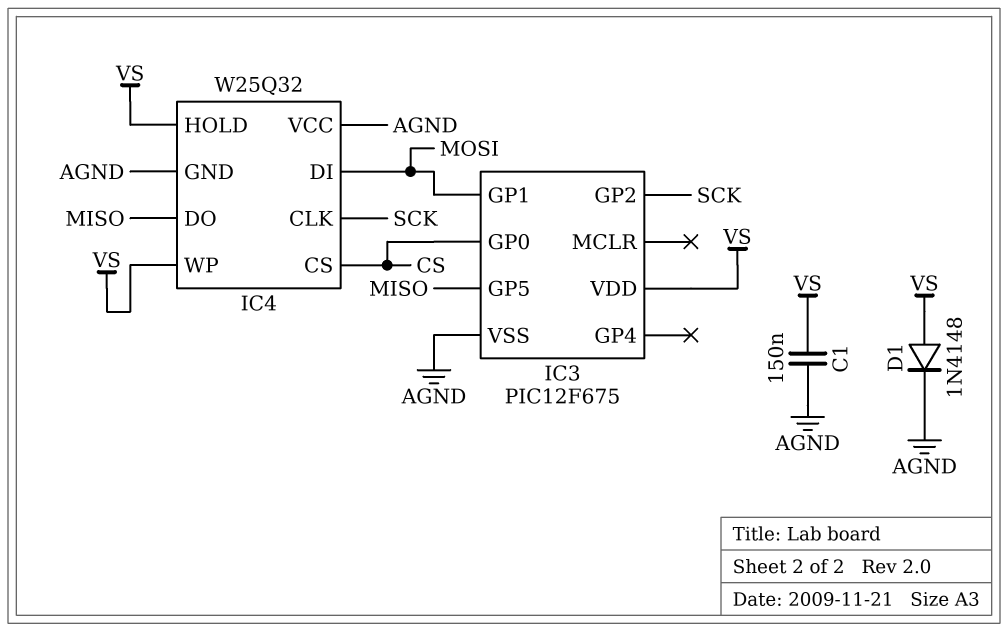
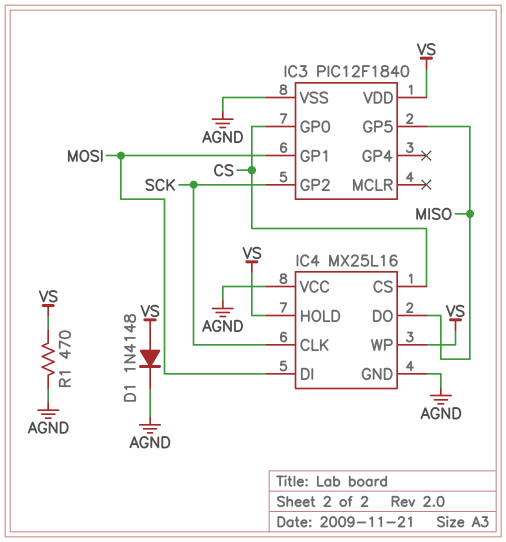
C1: 150nF (AGND, VS) -> none
IC3: PIC12F675 -> PIC12F1840
IC4: W25Q32 -> MX25L16
R1: none -> 470 (AGND, VS)

